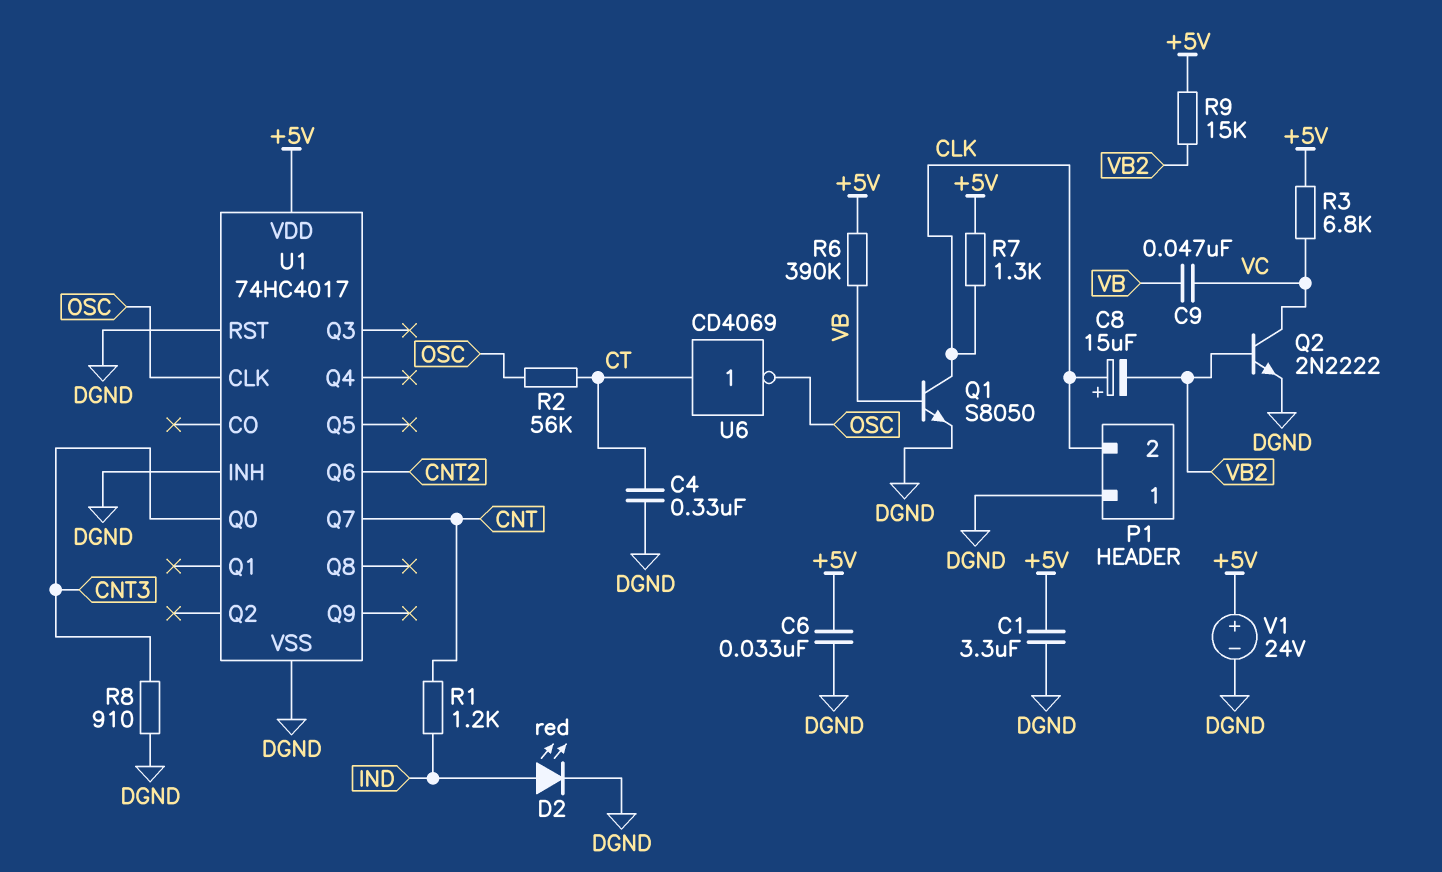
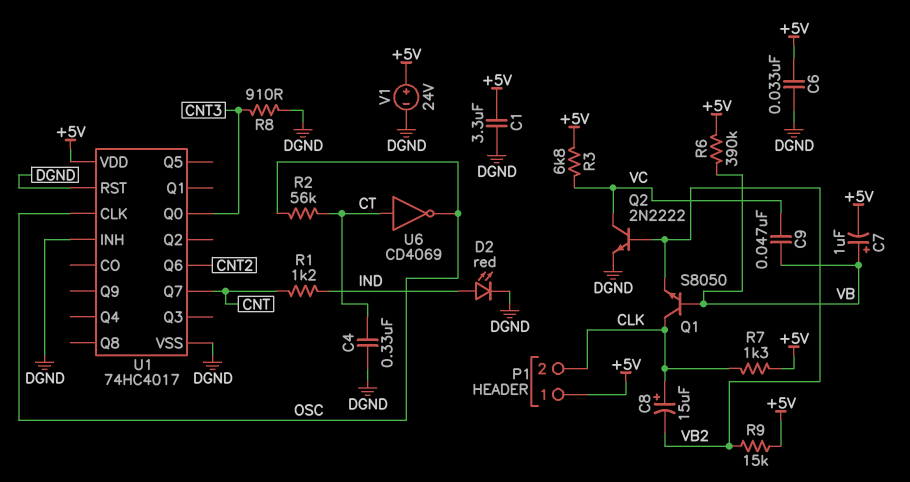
C7: none -> 1uF (plus VB, minus +5V)
P1 pin 1: DGND -> +5V
Q1: NPN S8050 (B VB, C CLK, E DGND) -> NPN S8050 (B VB, C CLK, E VB2)

